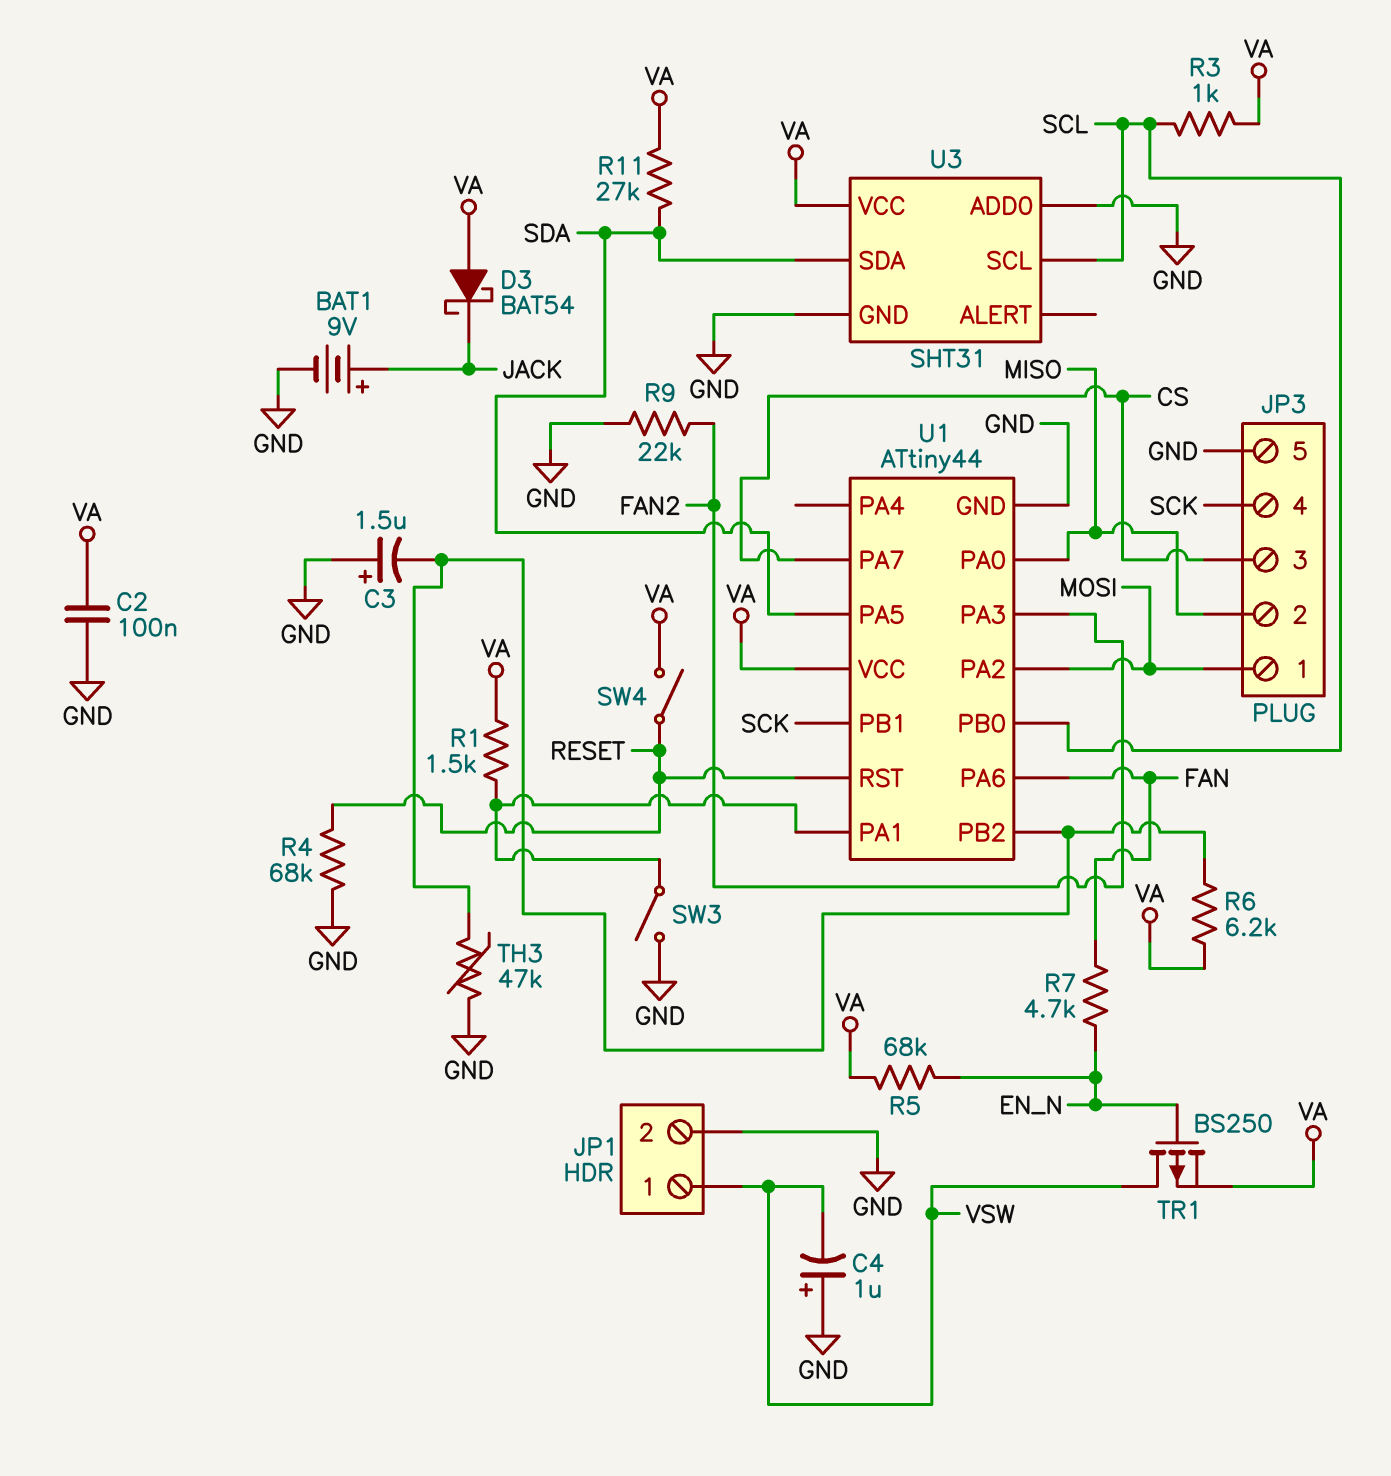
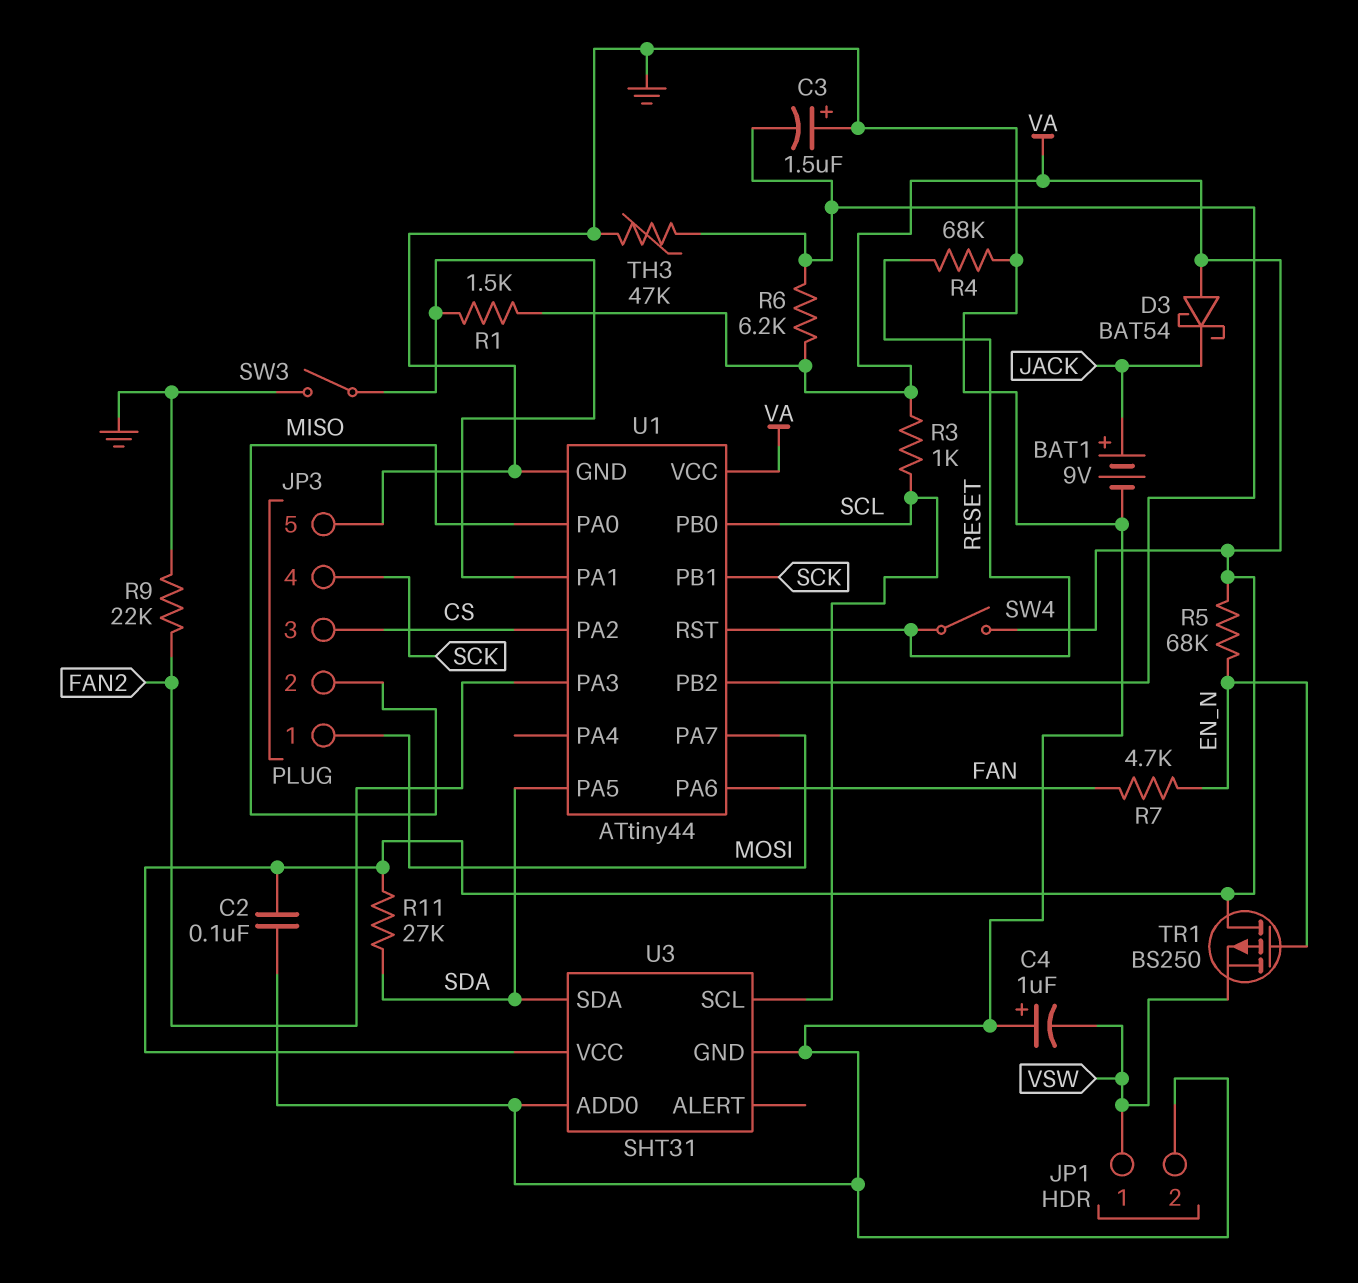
TR1: PMOS BS250 (G EN_N, D VSW, S VA) -> PMOS BS250 (G EN_N, D VA, S VSW)
U1 pin PA2: MOSI -> CS
U1 pin PA7: CS -> MOSI

